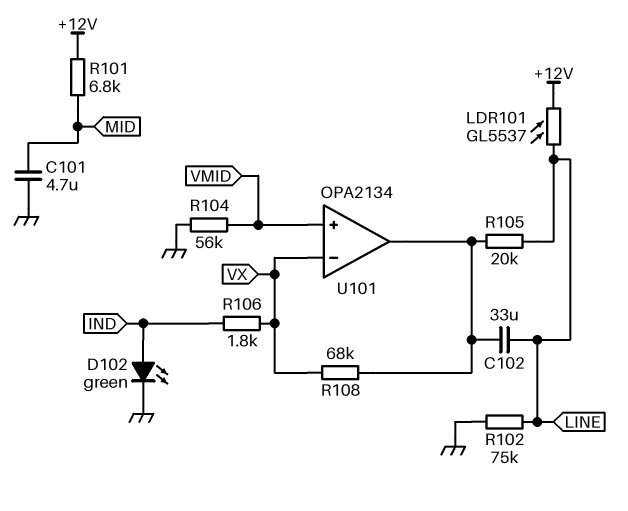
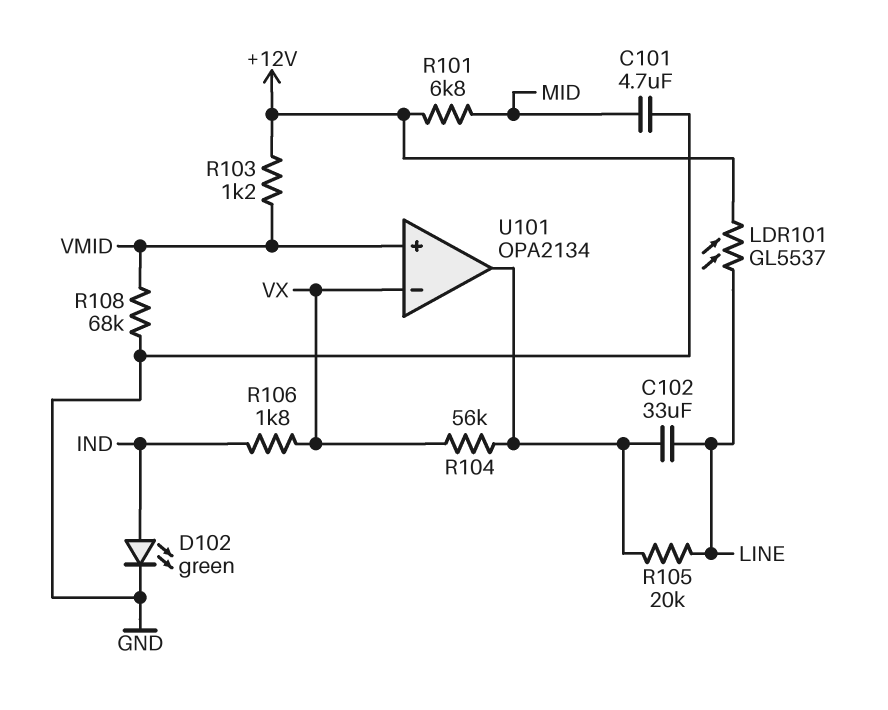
R102: 75k (GND, LINE) -> none
R103: none -> 1.2k (+12V, VMID)
R104: 56k (GND, VMID) -> 56k (U101/out, VX)
R108: 68k (U101/out, VX) -> 68k (GND, VMID)

